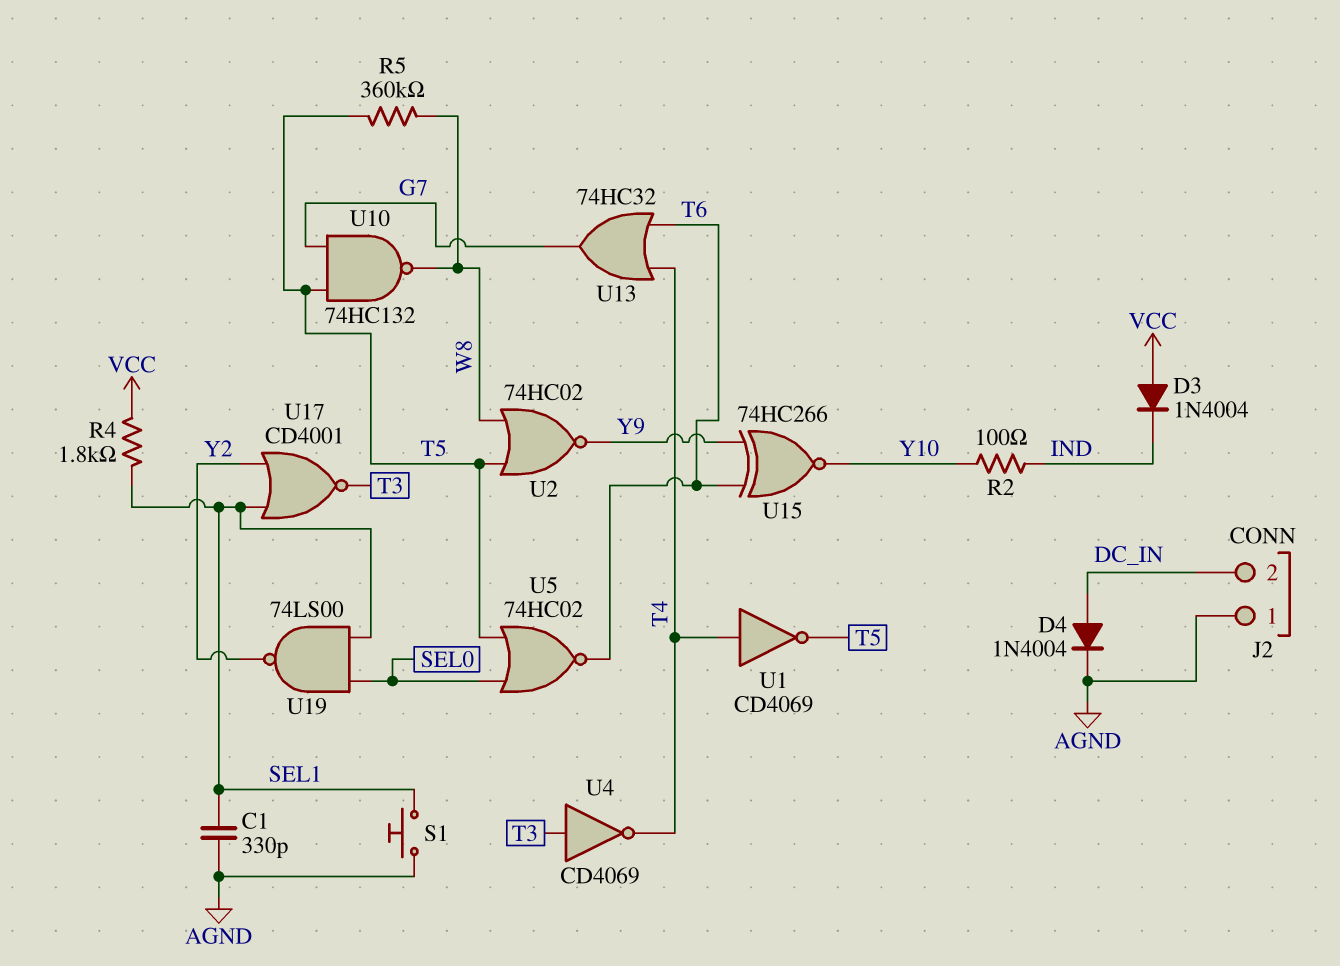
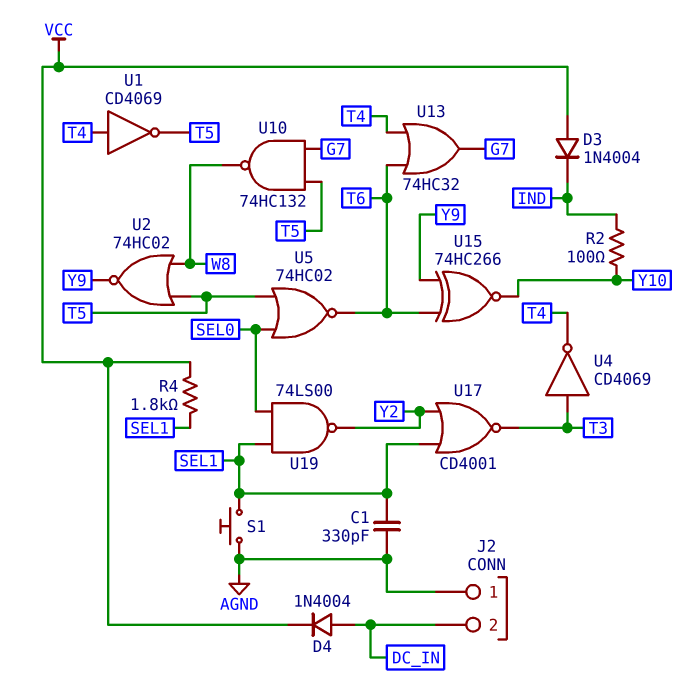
D4: diode 1N4004 (A DC_IN, K AGND) -> diode 1N4004 (A DC_IN, K VCC)
R5: 360k (T5, W8) -> none

